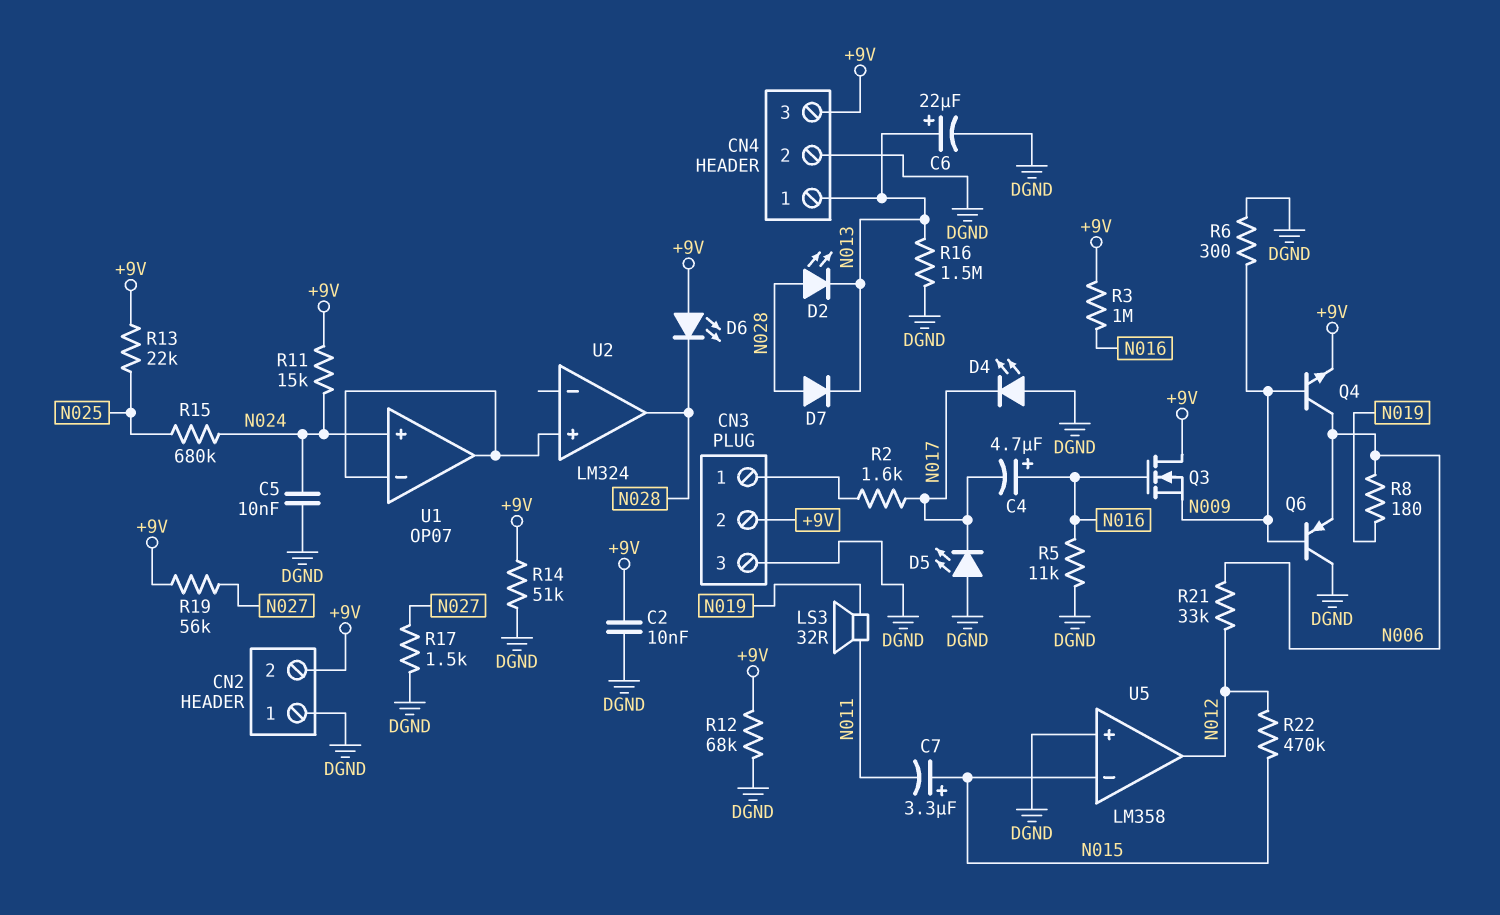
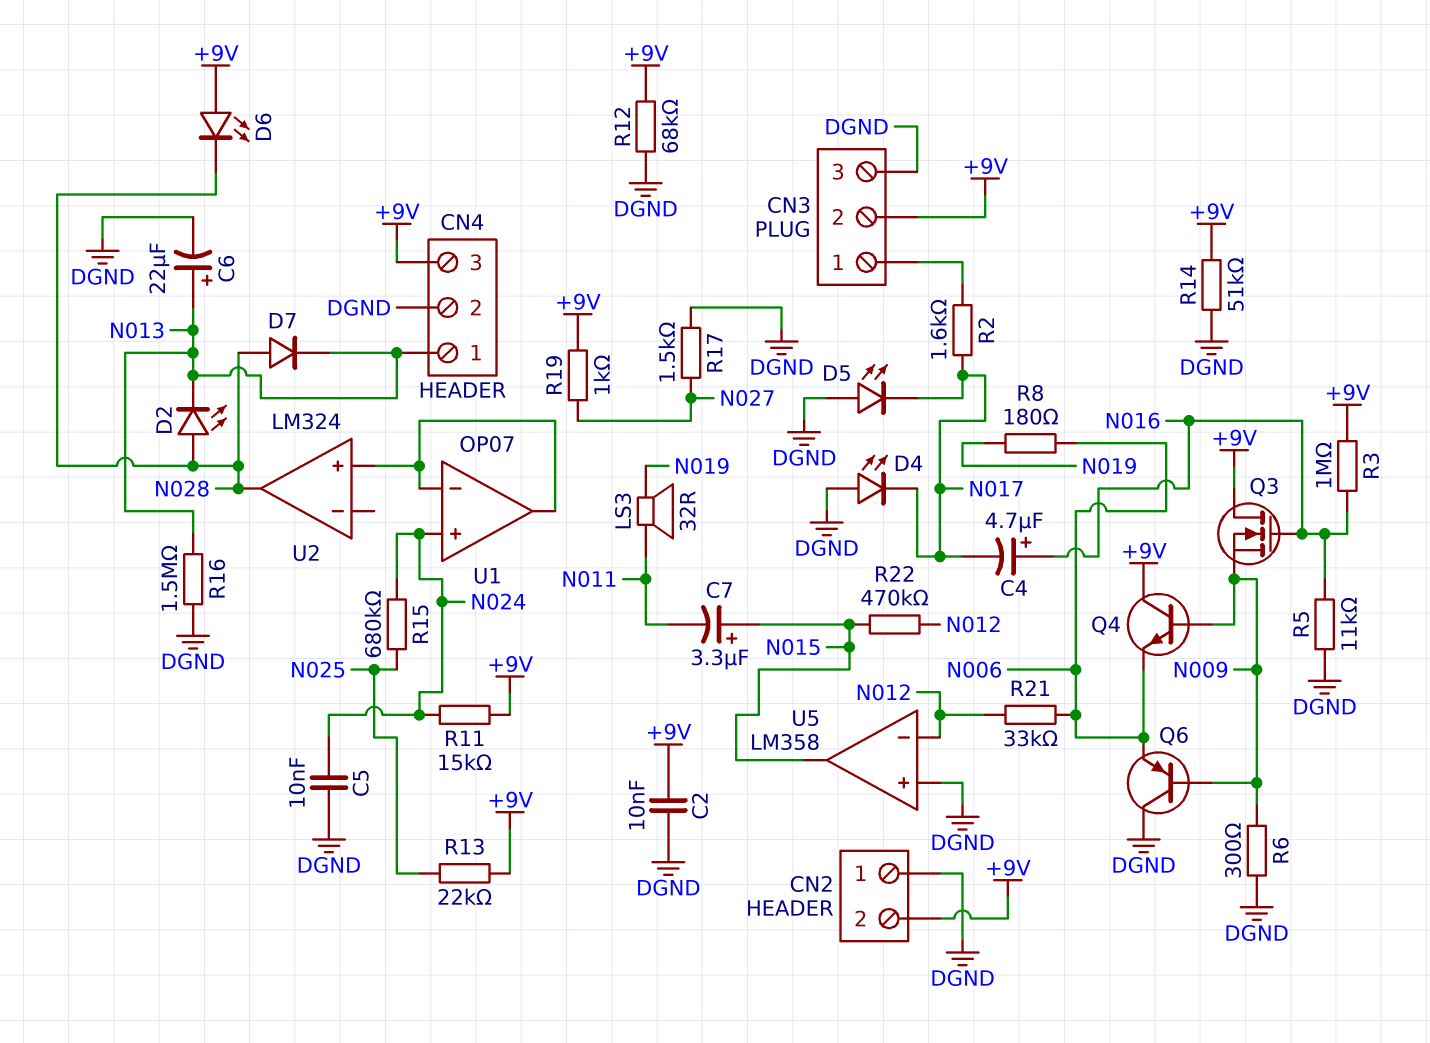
Q4: NPN (B N009, C N006, E +9V) -> NPN (B N009, C +9V, E N006)
R19: 56k (+9V, N027) -> 1k (+9V, N027)
U5 pin in-: N015 -> N012
U5 pin out: N012 -> N015

